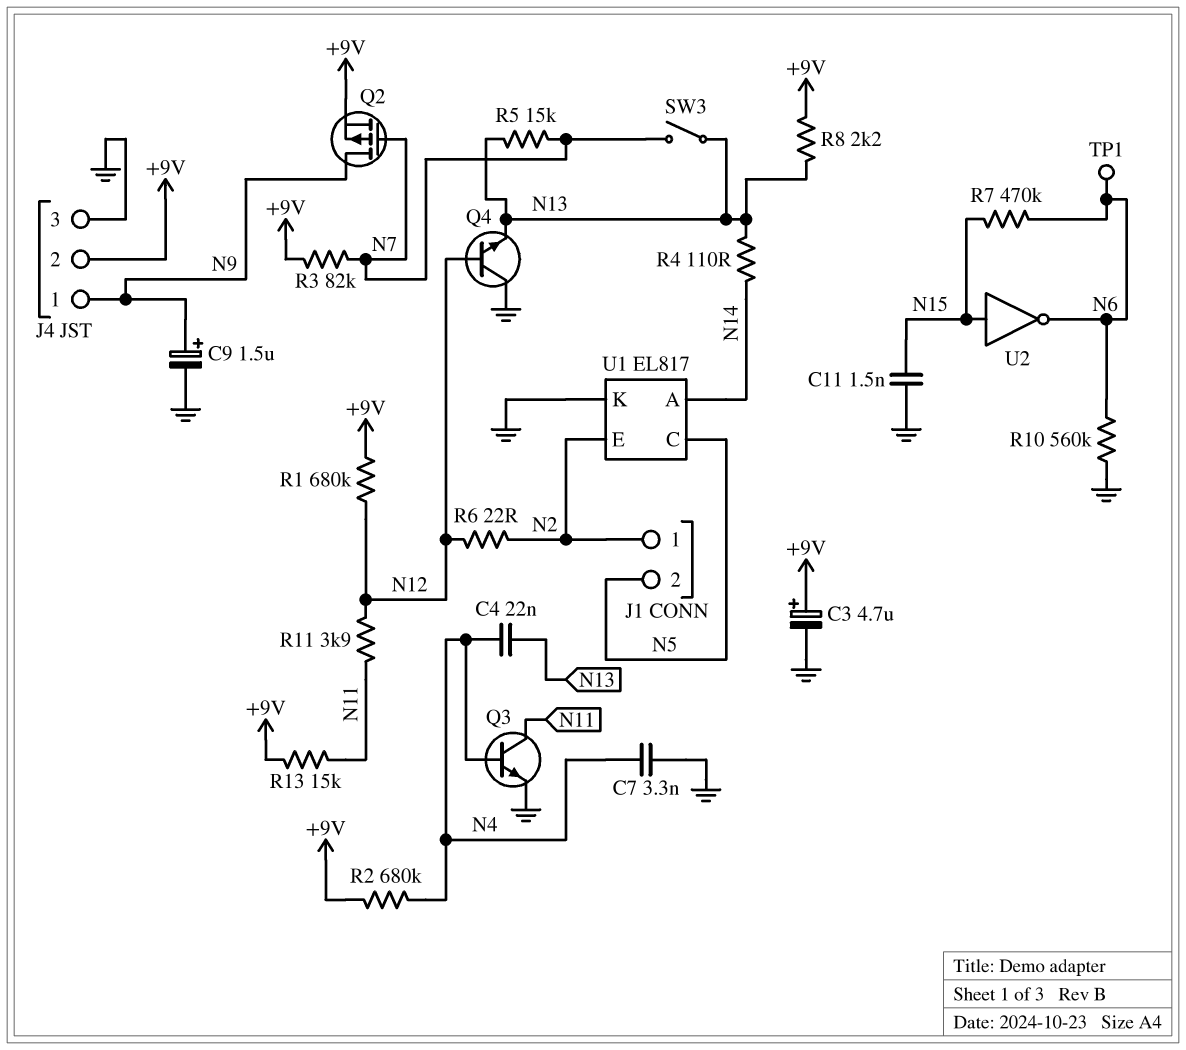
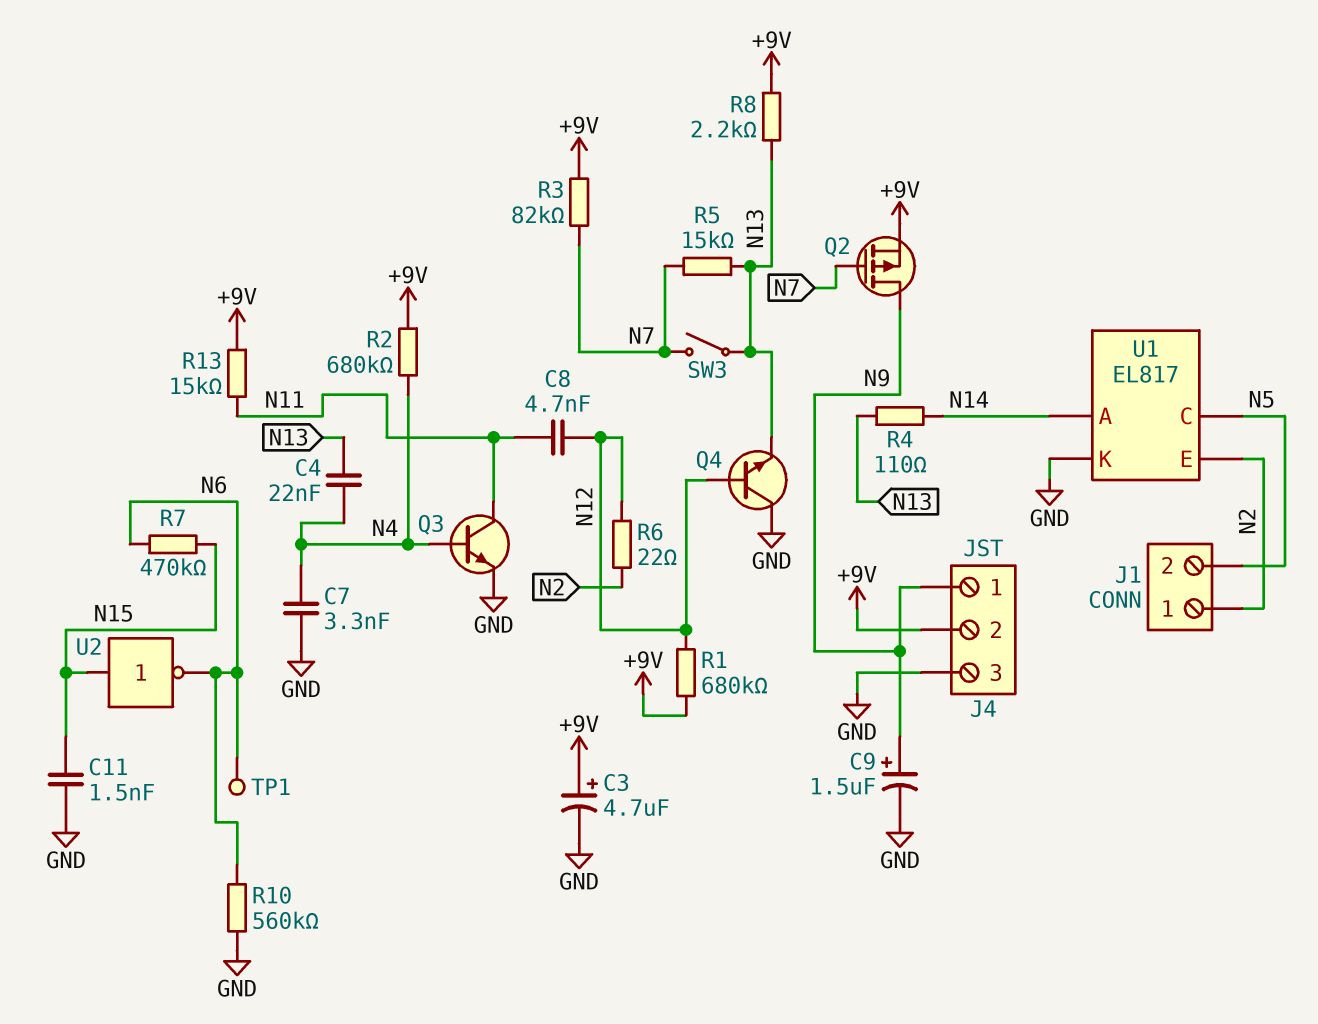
C8: none -> 4.7nF (N11, N12)
R11: 3.9k (N11, N12) -> none

